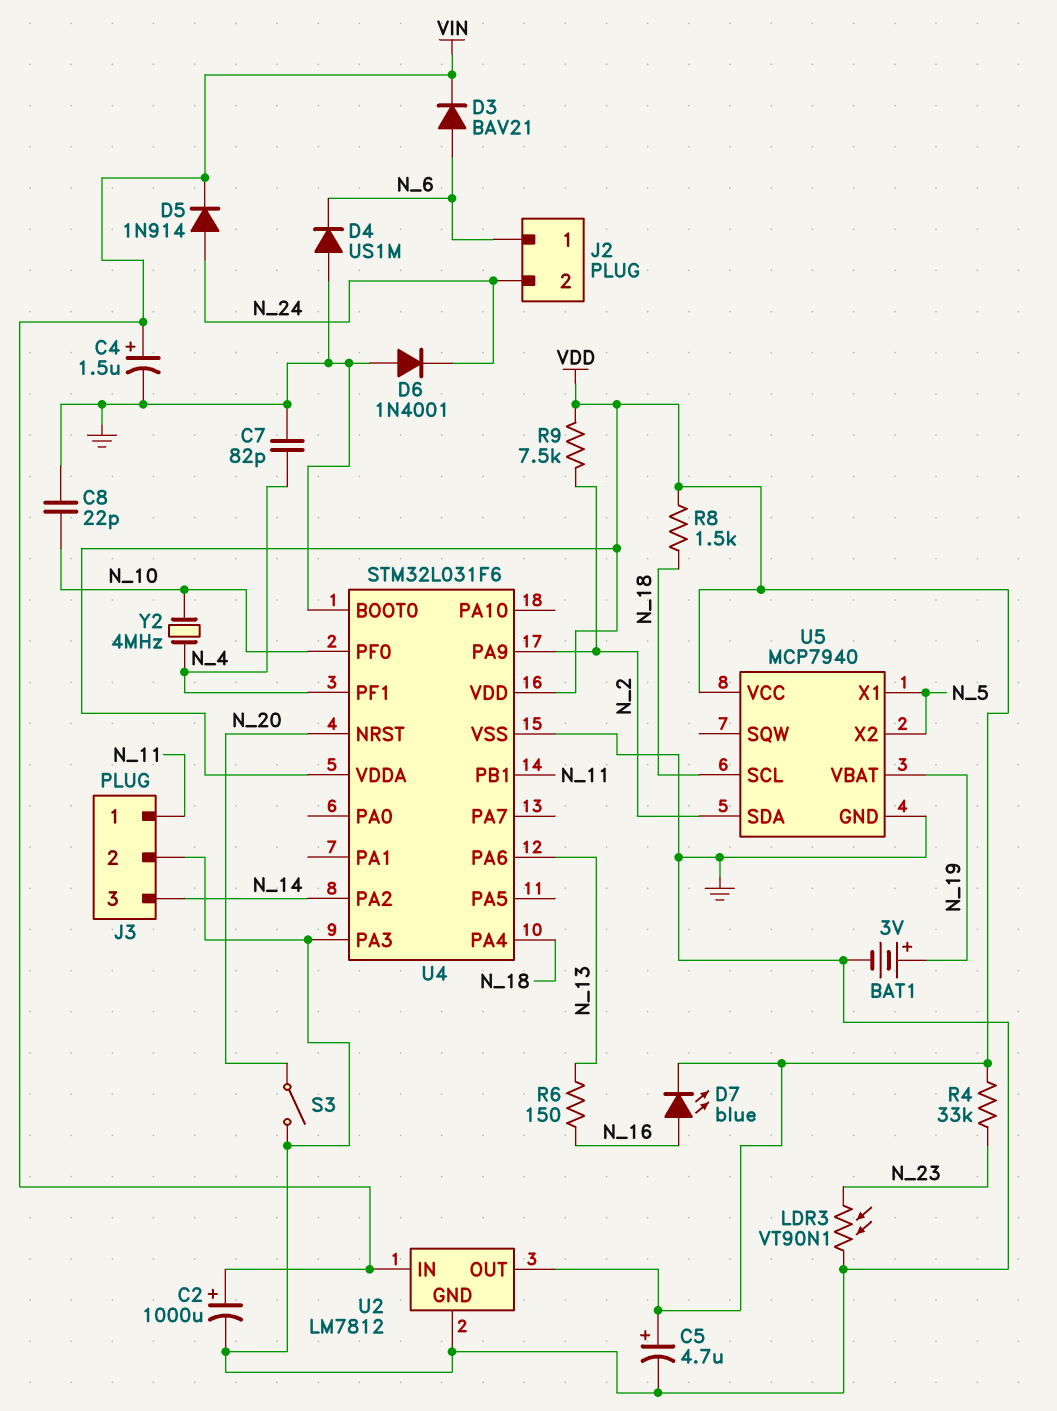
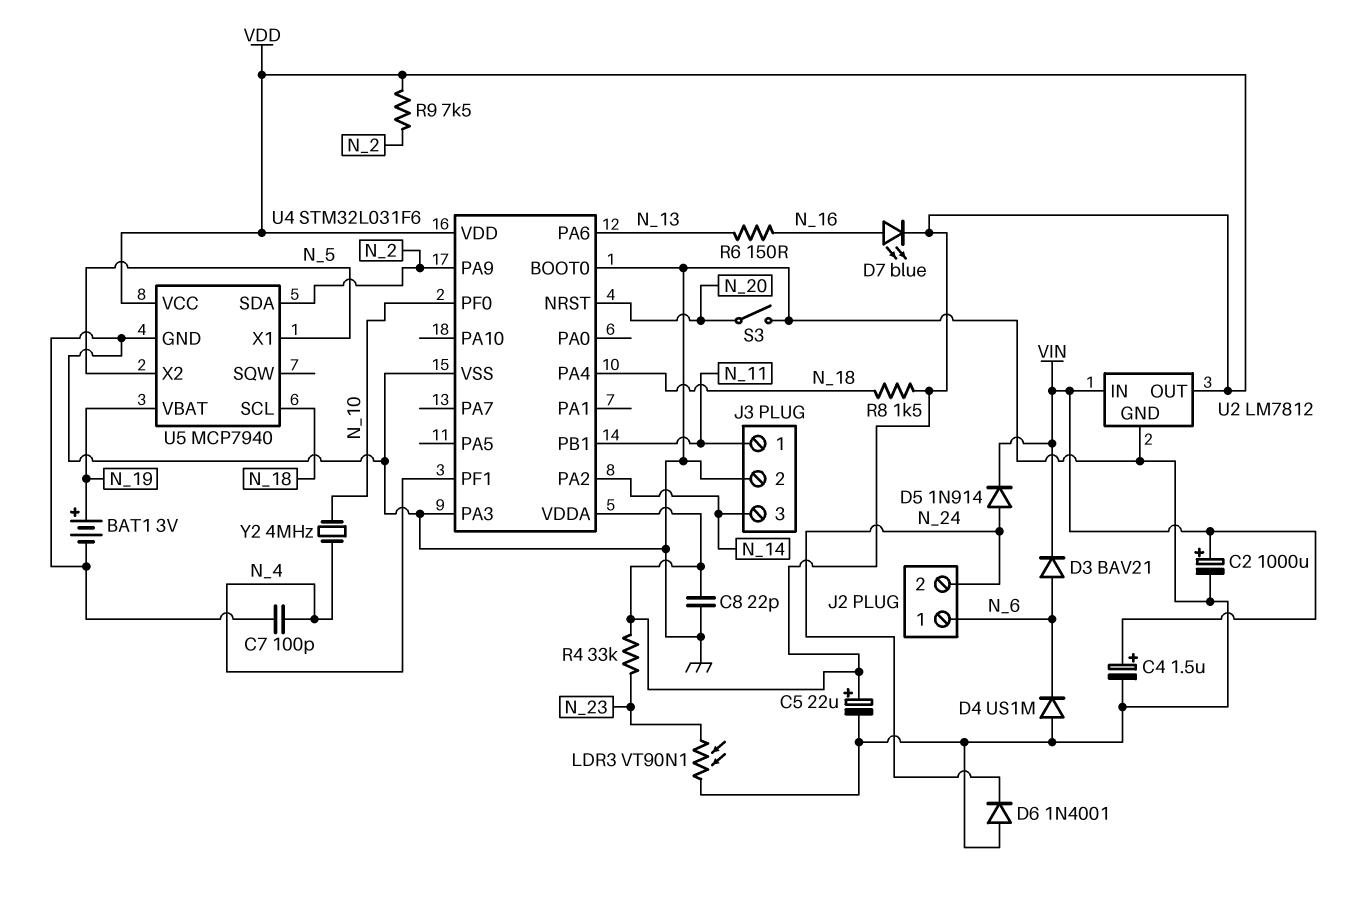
C5: 4.7uF (plus VDD, minus GND) -> 22uF (plus VDD, minus GND)
C7: 82pF (GND, N_4) -> 100pF (GND, N_4)
C8: 22pF (GND, N_10) -> 22pF (GND, VDD)

